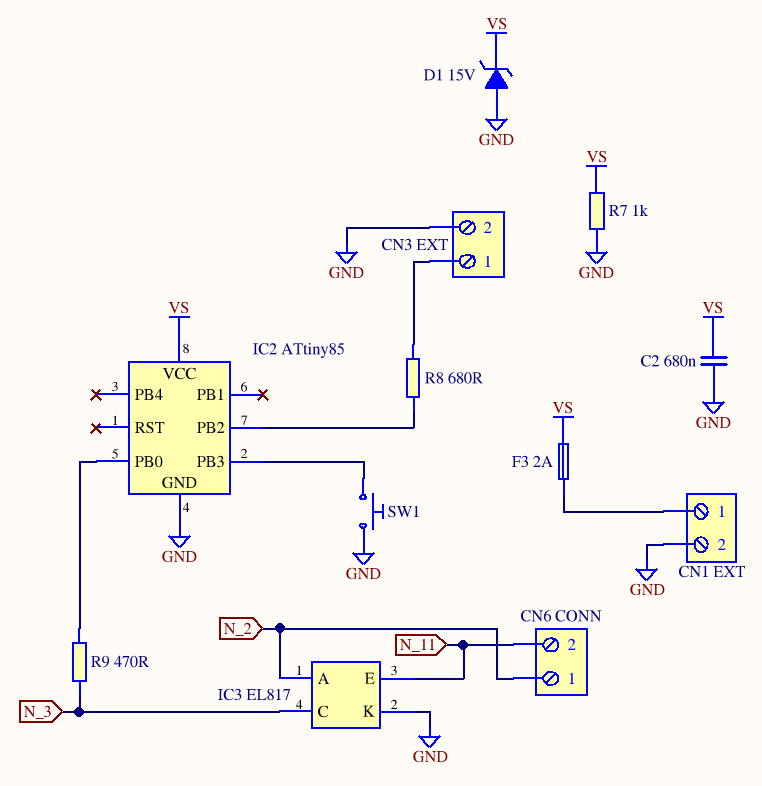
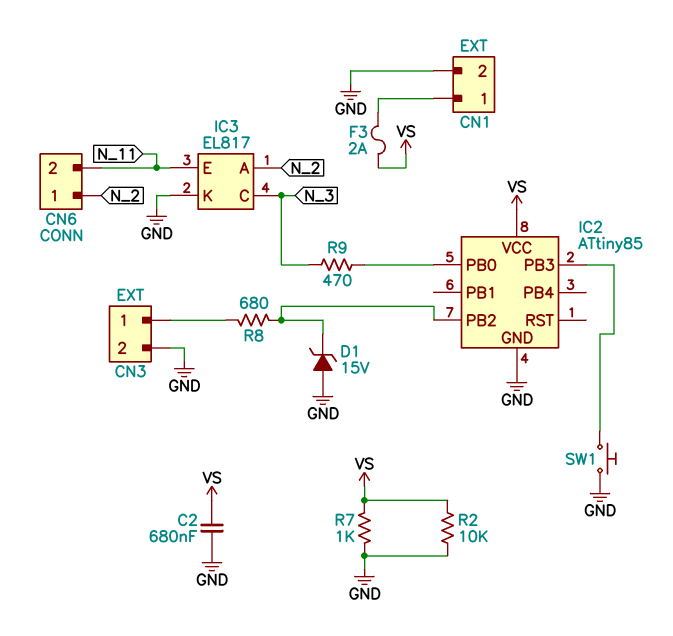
D1: zener 15V (A GND, K VS) -> zener 15V (A GND, K IC2/PB2)
R2: none -> 10k (GND, VS)

